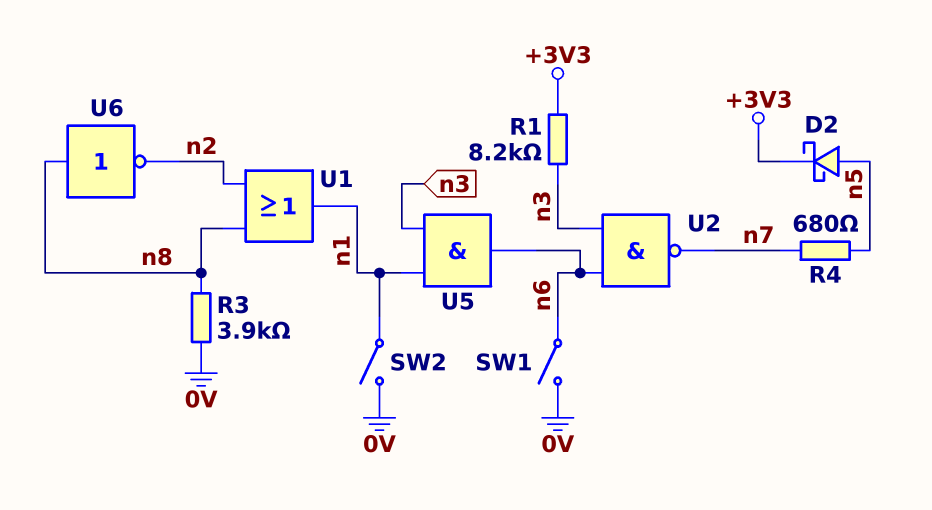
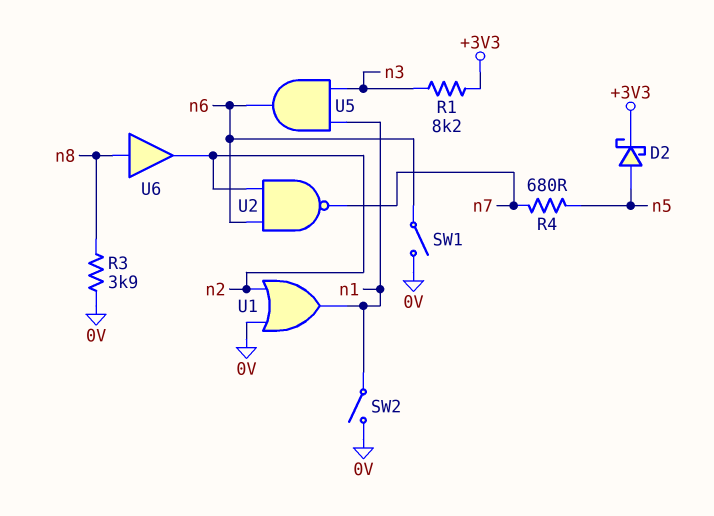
U1: OR (in n2, in n8, out n1) -> OR (in 0V, in n2, out n1)
U2: NAND (in n3, in n6, out n7) -> NAND (in n2, in n6, out n7)
U6: NOT (in n8, out n2) -> buffer (in n8, out n2)

